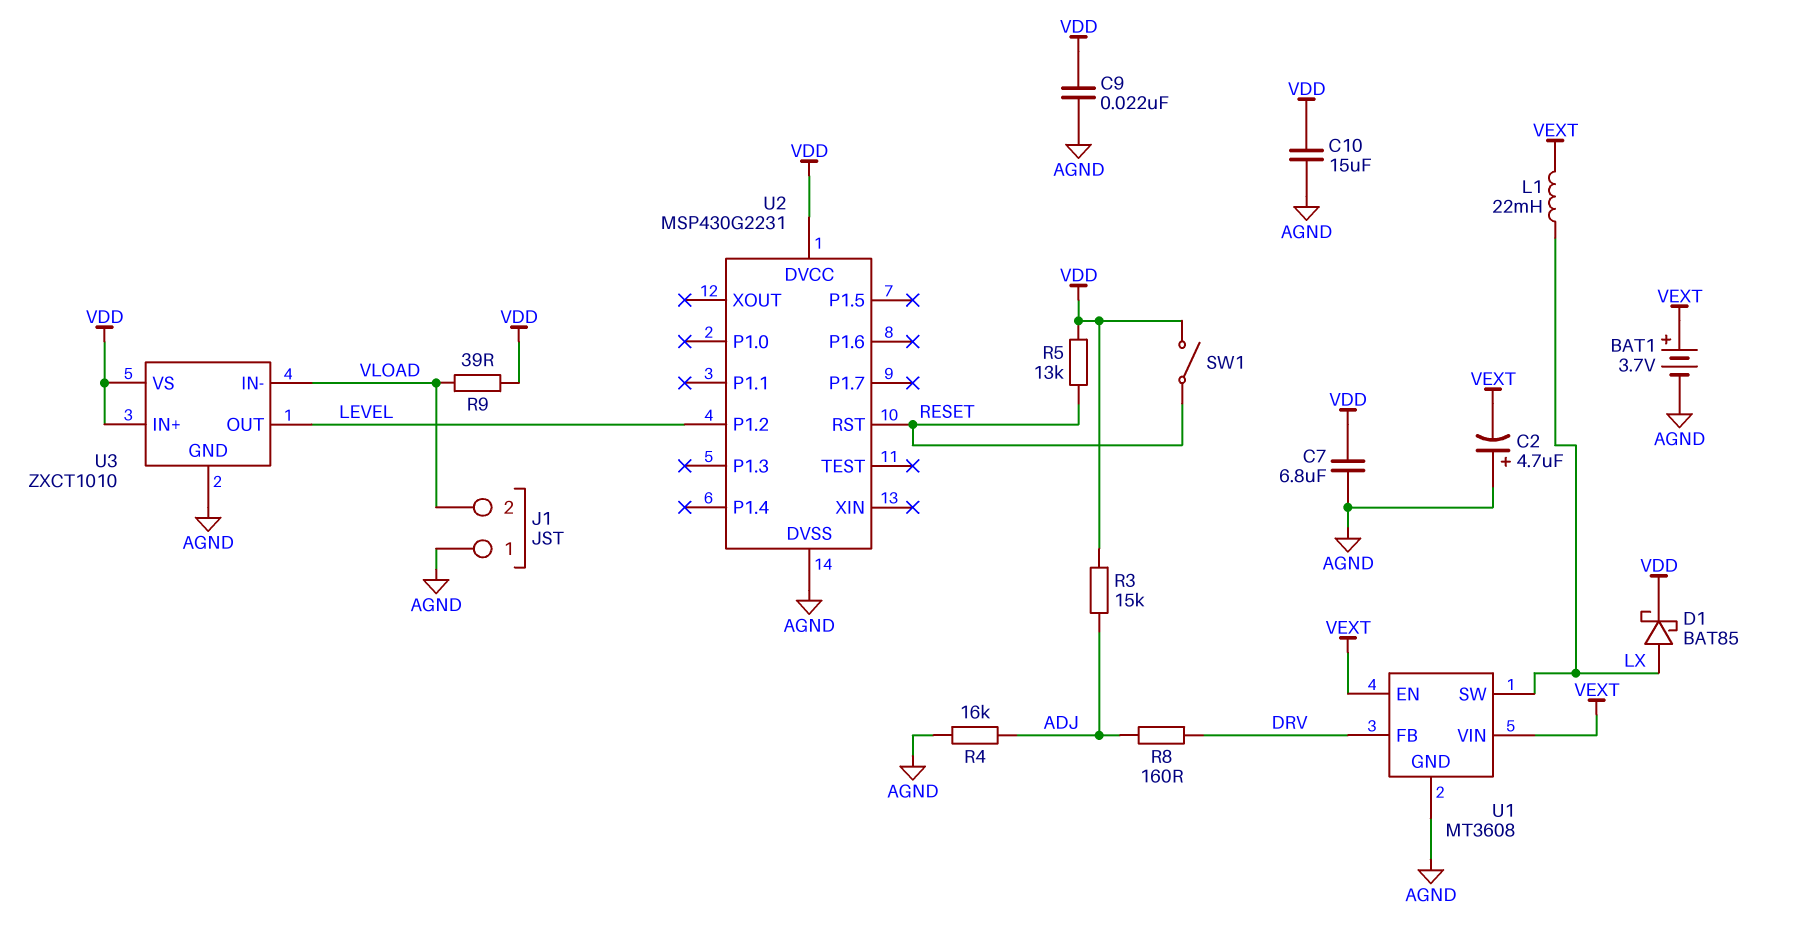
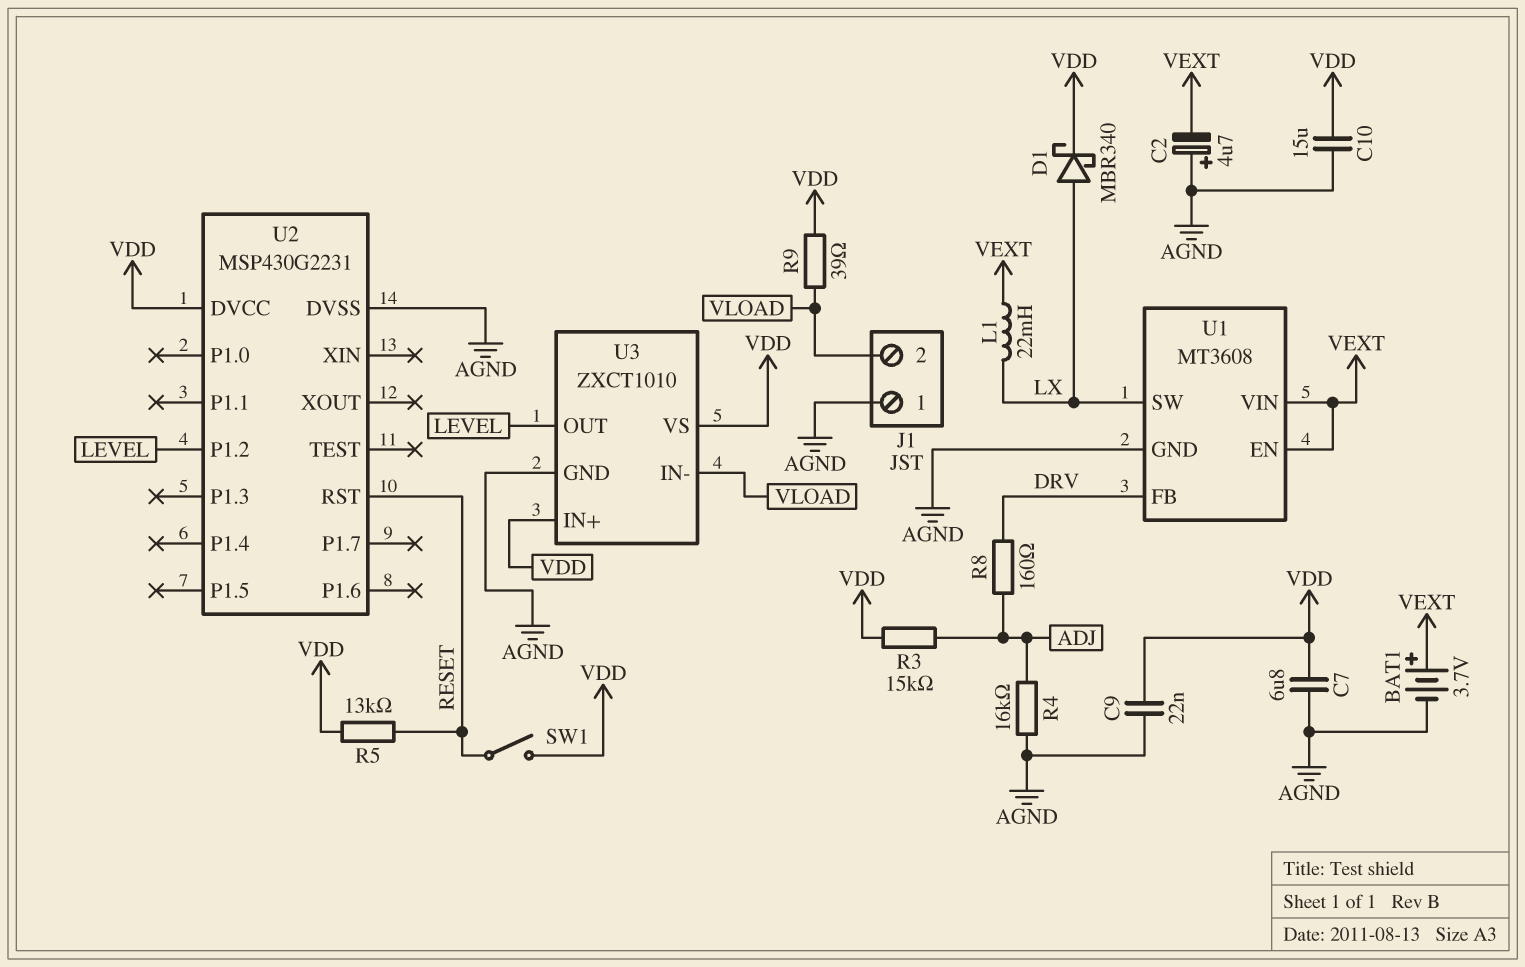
D1: schottky BAT85 (A LX, K VDD) -> schottky MBR340 (A LX, K VDD)

